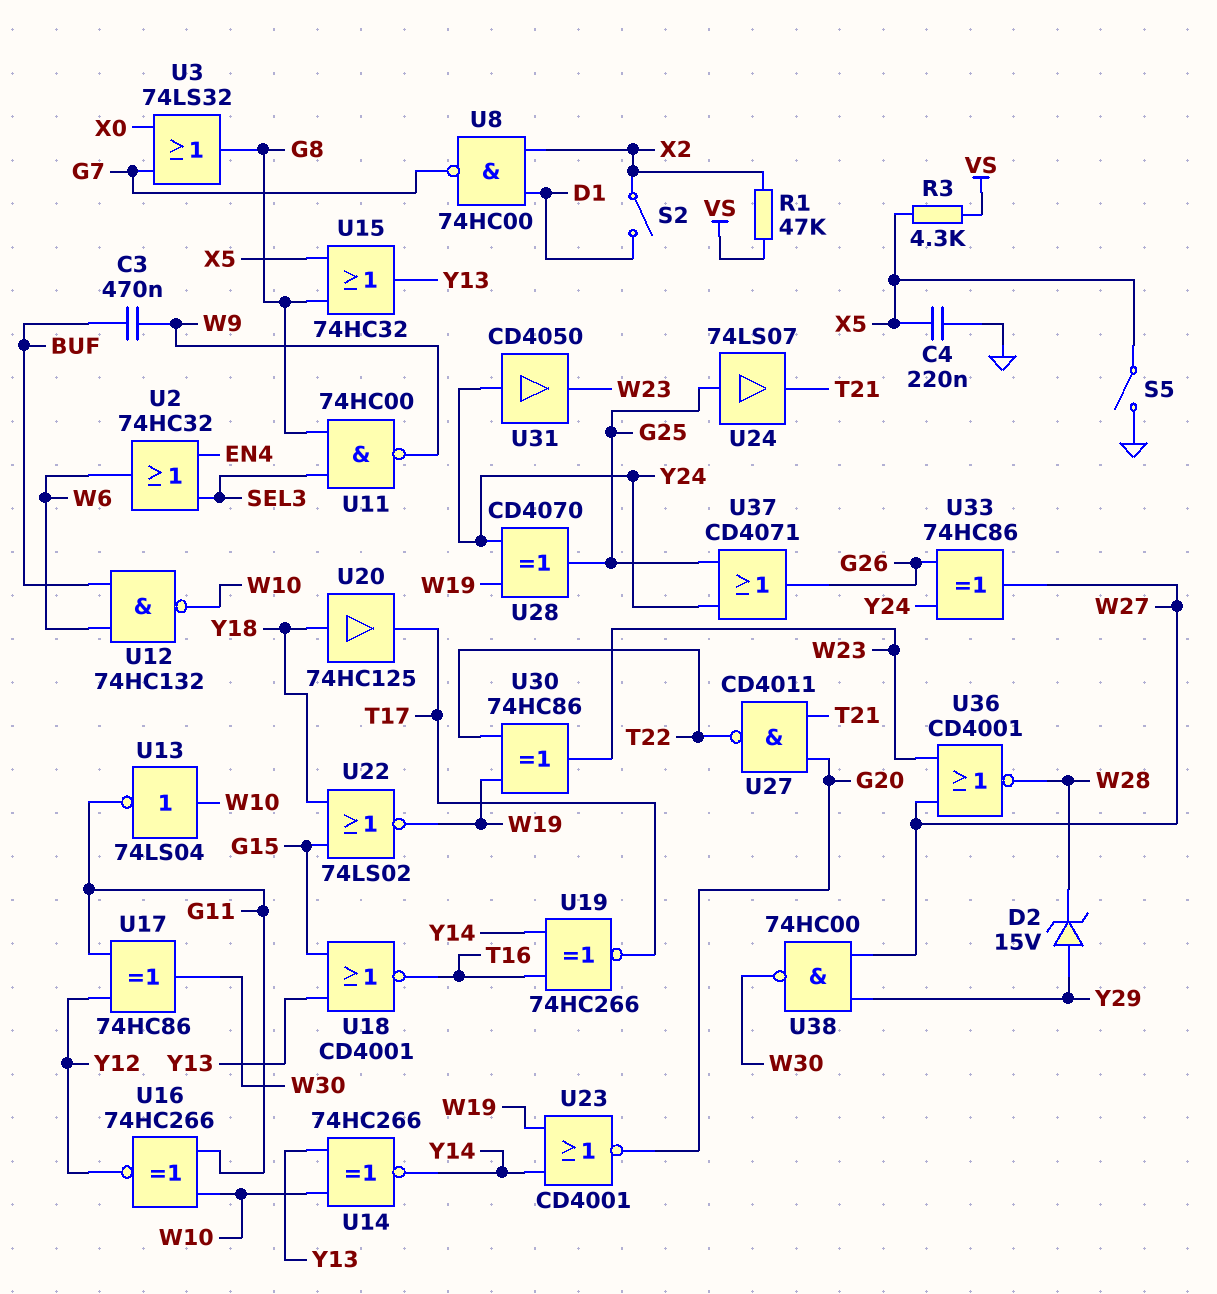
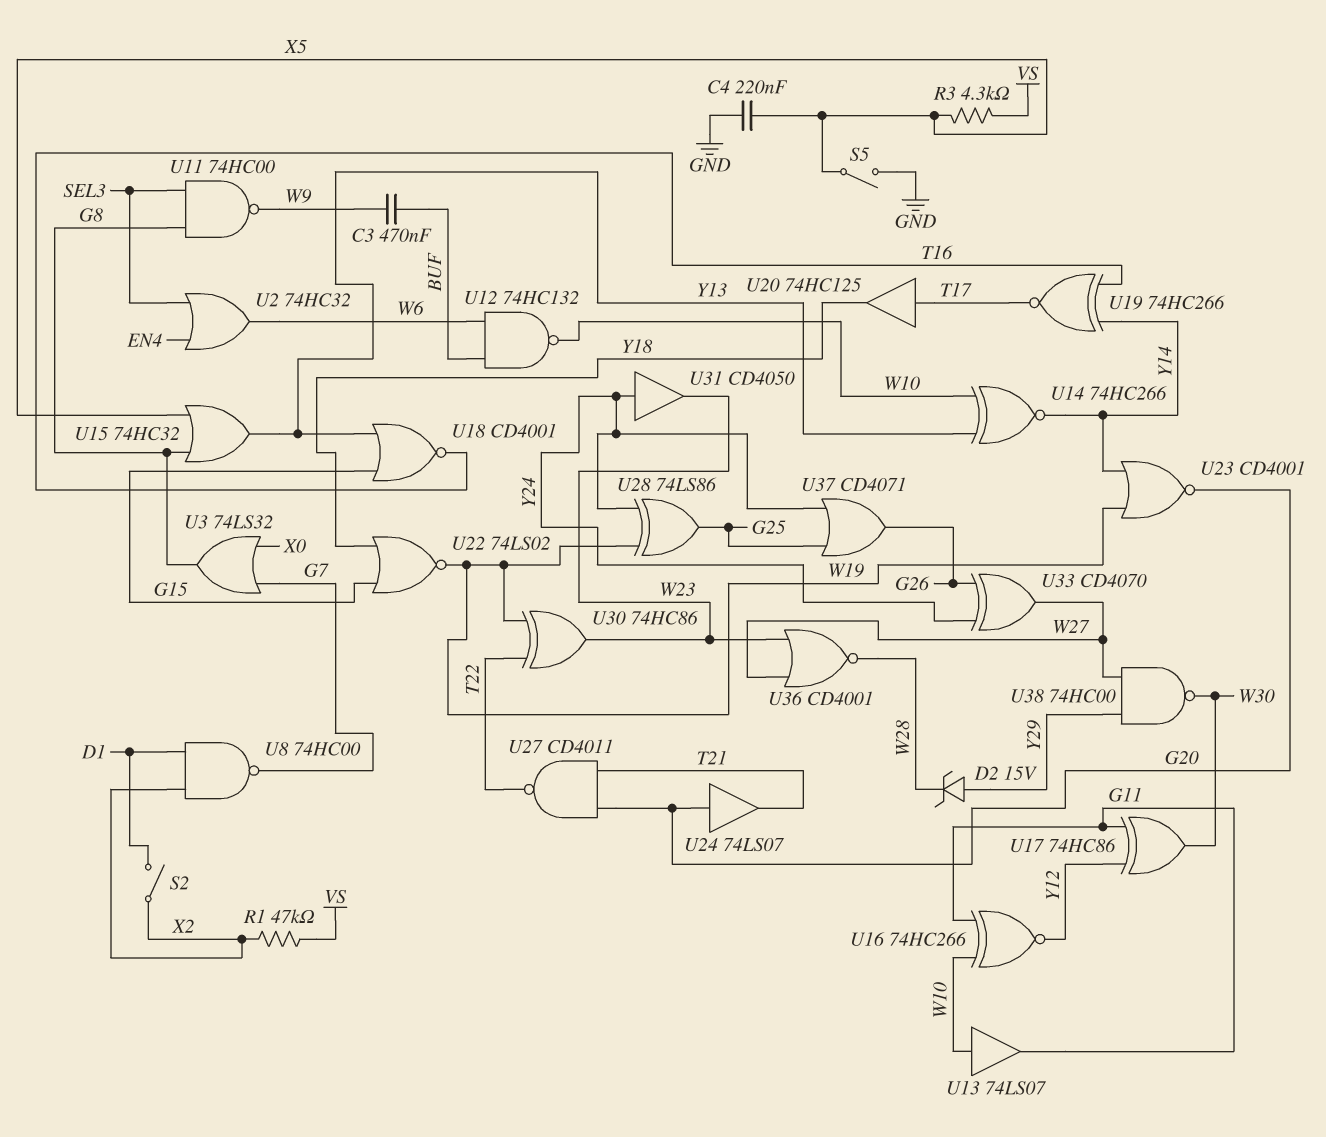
U13: NOT 74LS04 (in W10, out G11) -> buffer 74LS07 (in W10, out G11)
U20: buffer 74HC125 (in Y18, out T17) -> buffer 74HC125 (in T17, out Y18)
U24: buffer 74LS07 (in G25, out T21) -> buffer 74LS07 (in G20, out T21)
U28: XOR CD4070 (in W19, in Y24, out G25) -> XOR 74LS86 (in W19, in Y24, out G25)
U33: XOR 74HC86 (in G26, in Y24, out W27) -> XOR CD4070 (in G26, in Y24, out W27)

